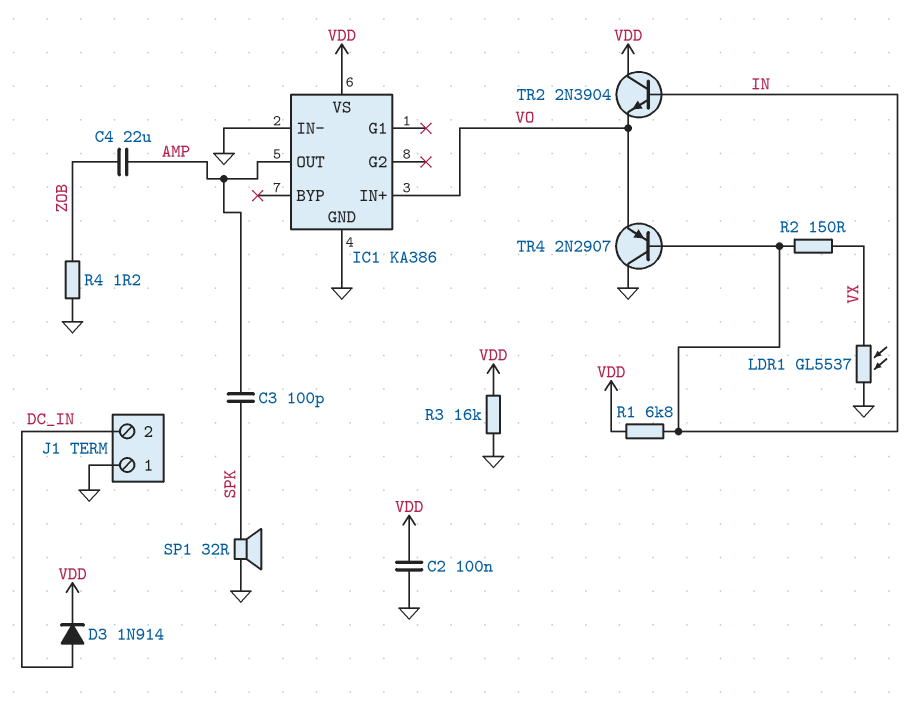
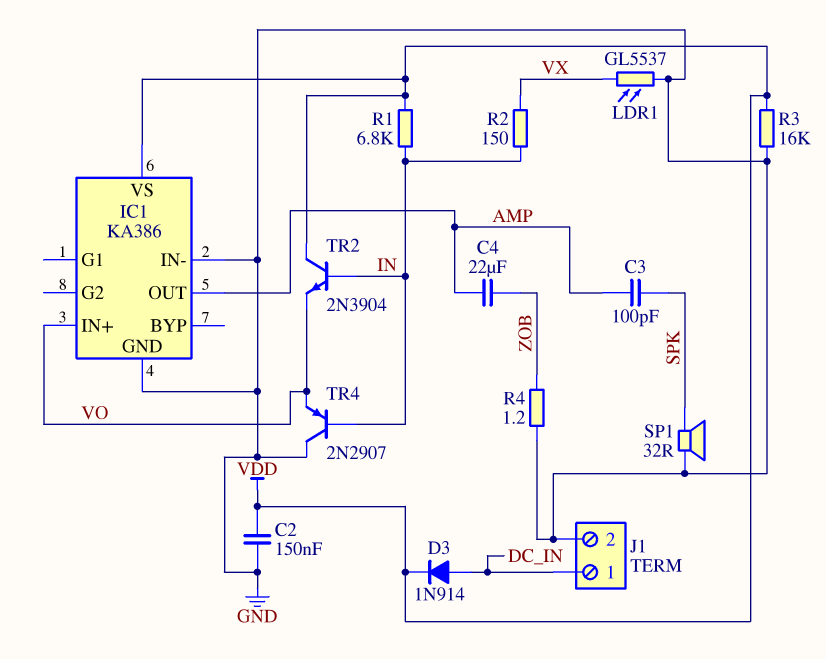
C2: 100nF (GND, VDD) -> 150nF (GND, VDD)
J1 pin 1: GND -> DC_IN
J1 pin 2: DC_IN -> GND

